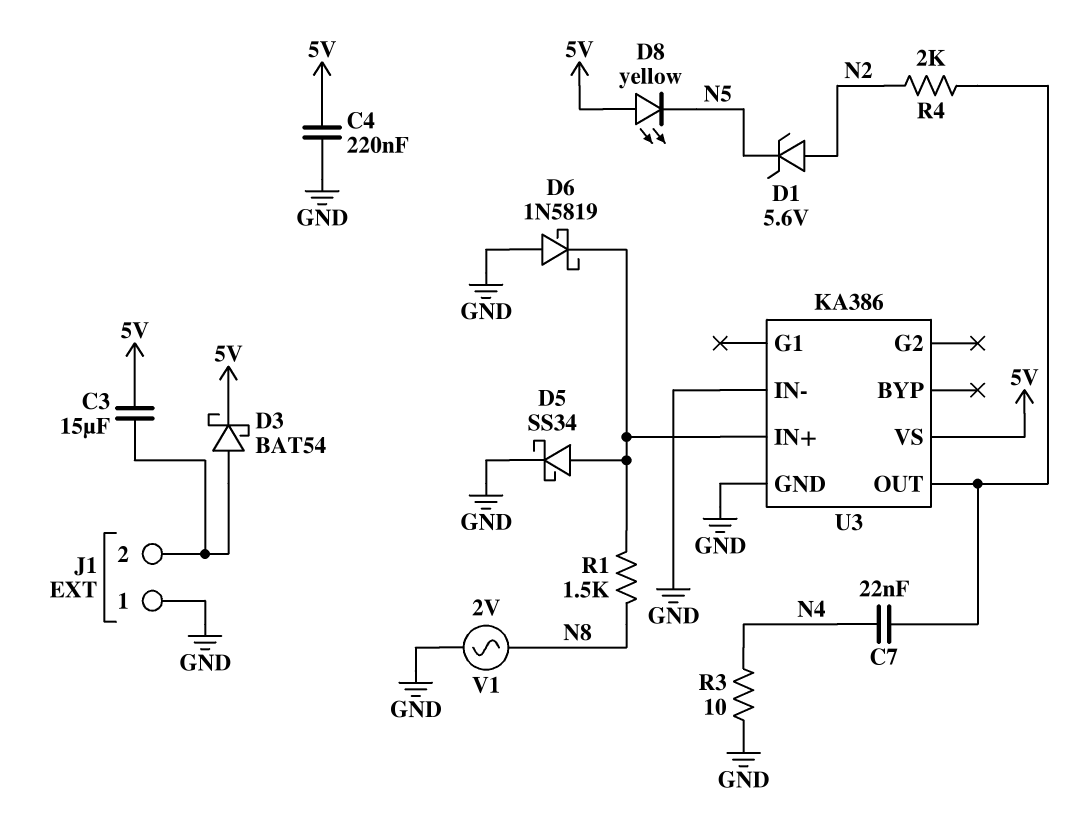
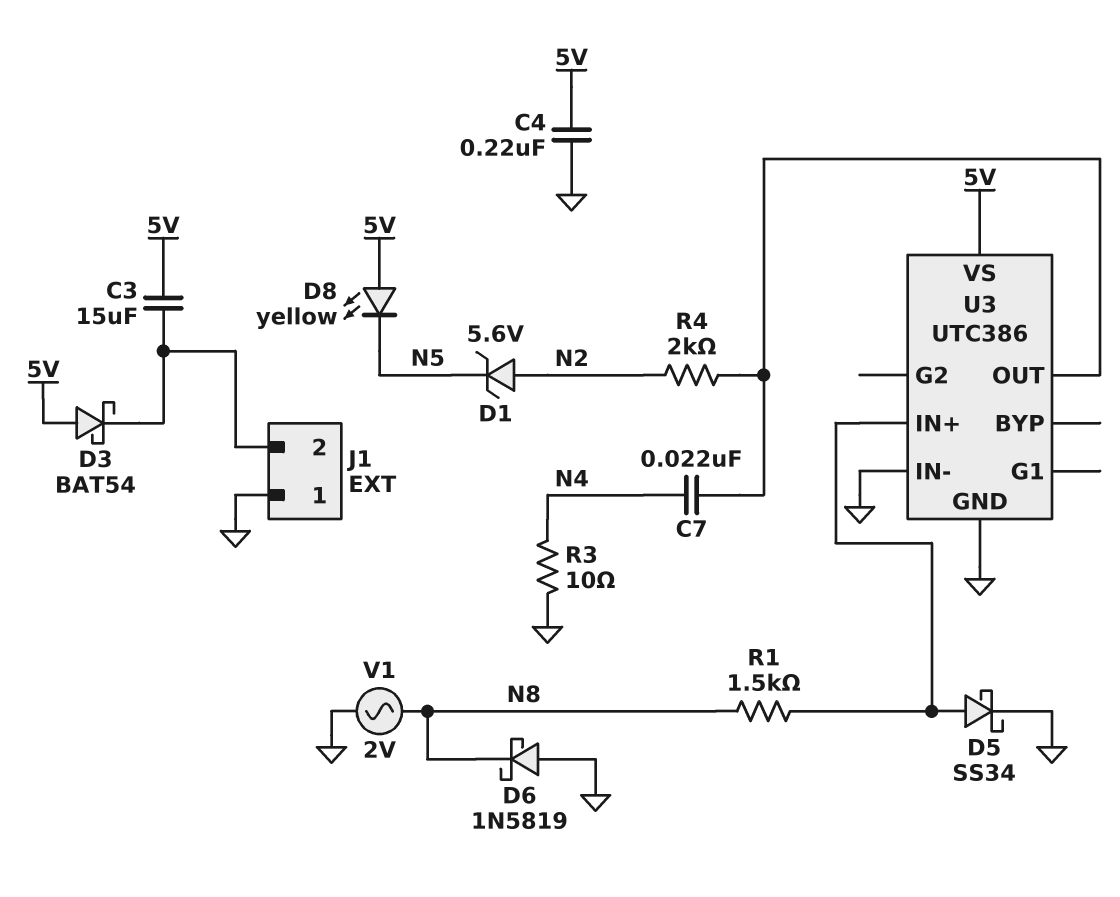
D3: schottky BAT54 (A J1/2, K 5V) -> schottky BAT54 (A 5V, K J1/2)
D6: schottky 1N5819 (A GND, K U3/IN+) -> schottky 1N5819 (A GND, K N8)
U3: KA386 -> UTC386

